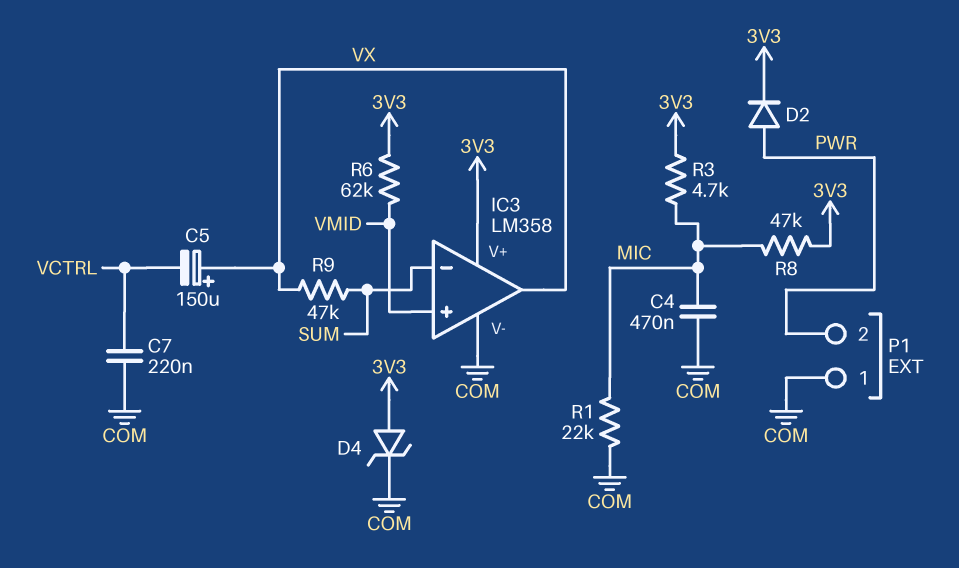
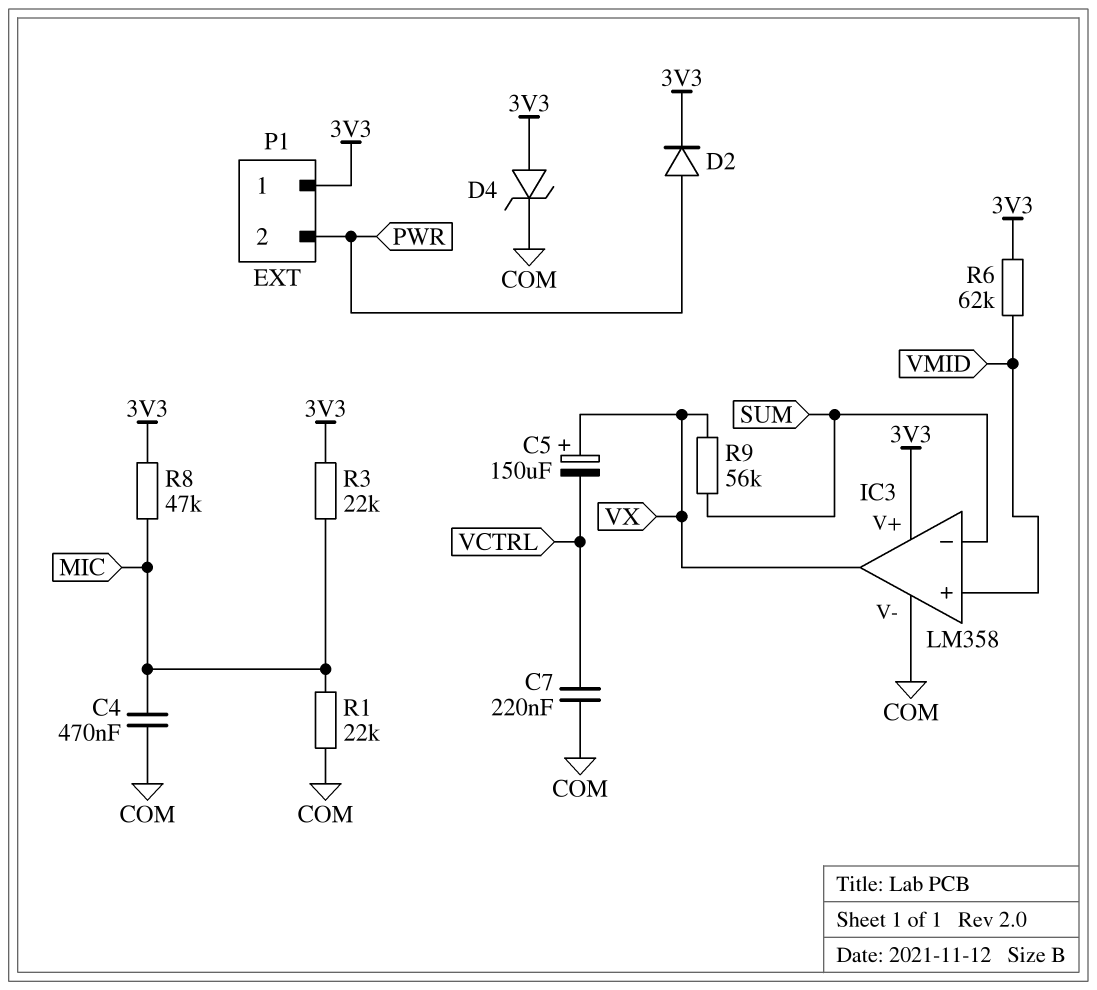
P1 pin 1: COM -> 3V3
R3: 4.7k (3V3, MIC) -> 22k (3V3, MIC)
R9: 47k (SUM, VX) -> 56k (SUM, VX)

